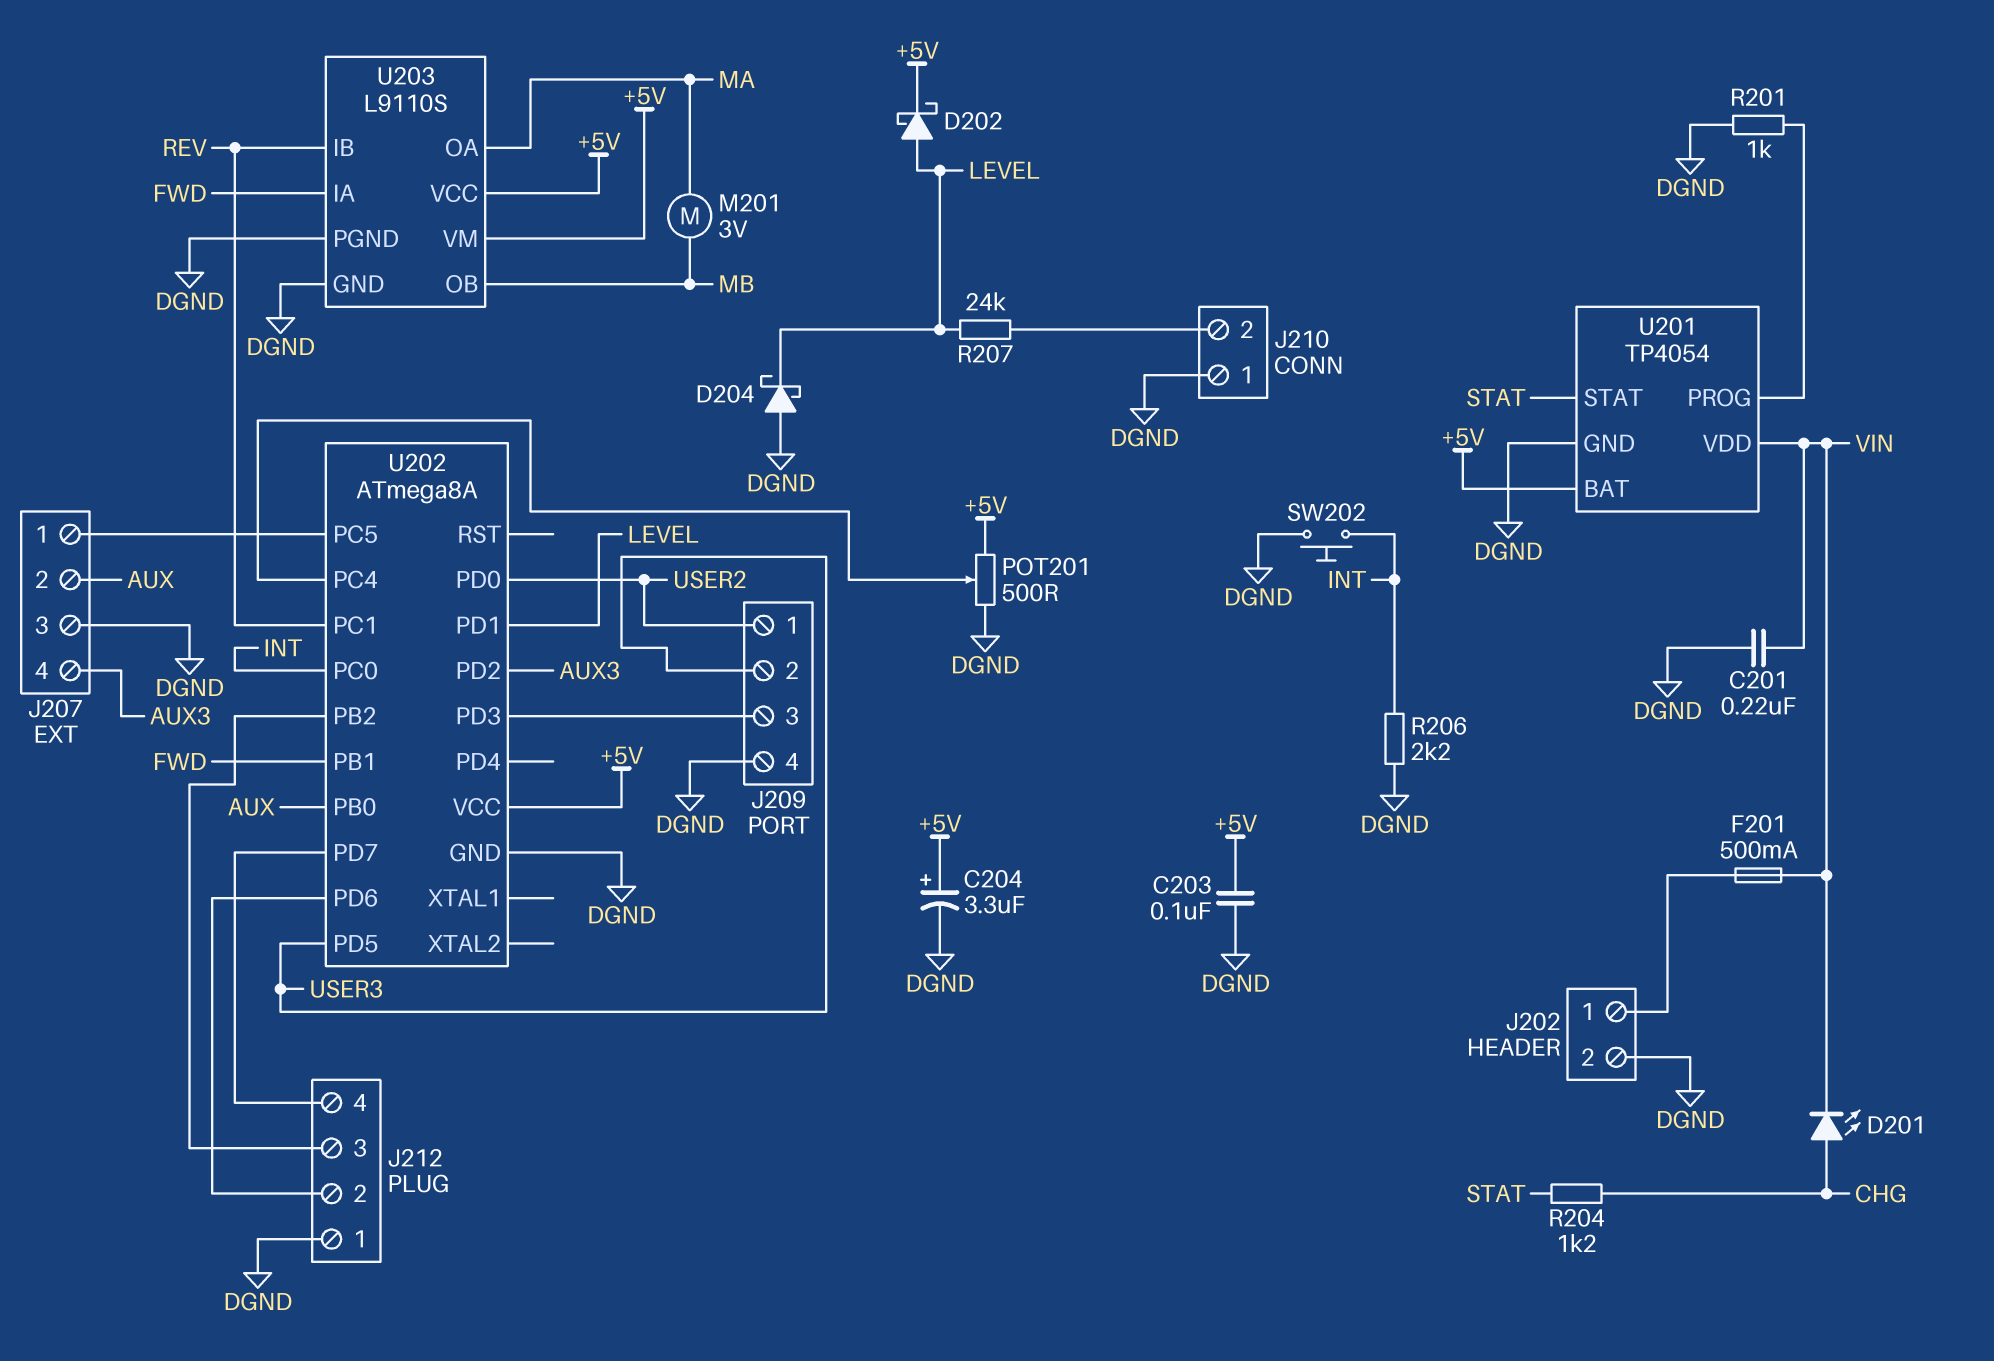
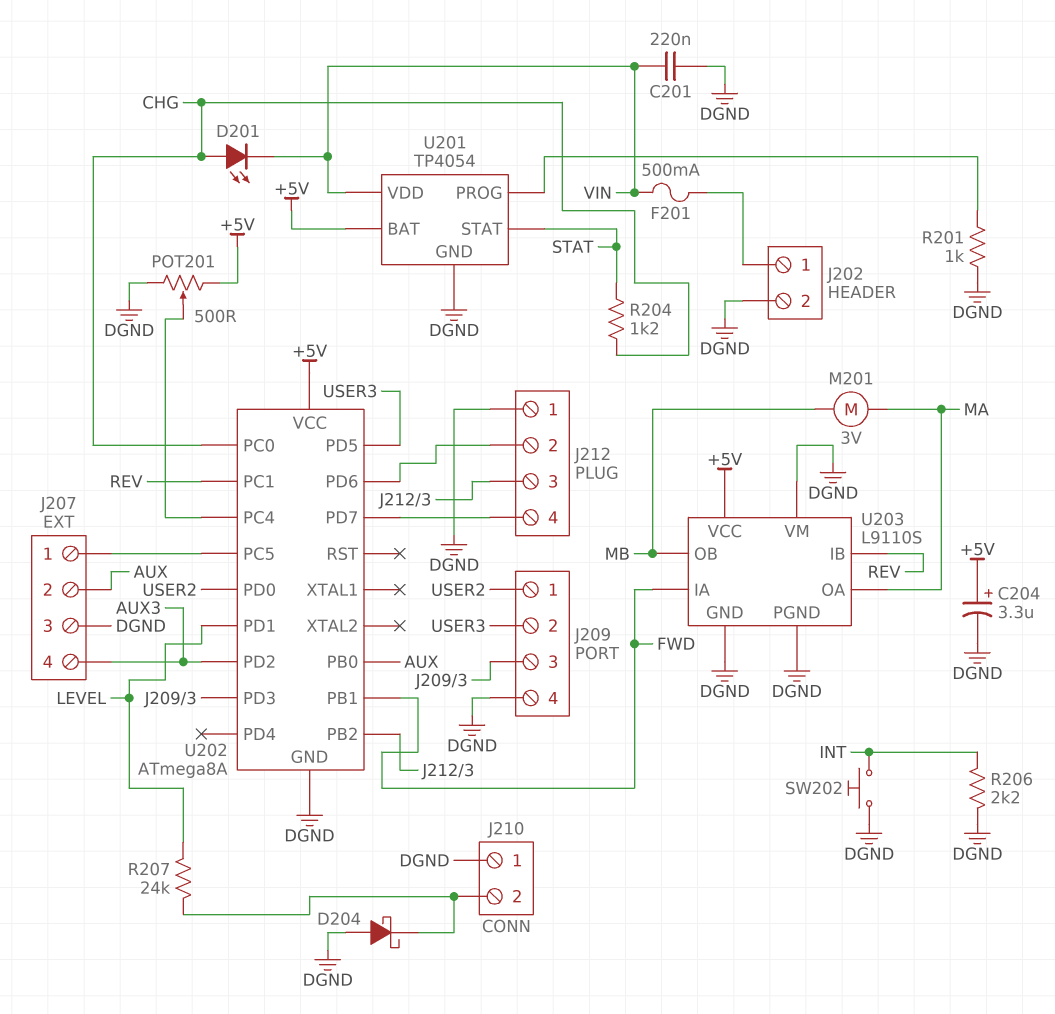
C203: 100nF (+5V, DGND) -> none
D202: schottky (A LEVEL, K +5V) -> none
D204: schottky (A DGND, K LEVEL) -> schottky (A DGND, K J210/2)
U202 pin PC0: INT -> CHG
U203 pin VM: +5V -> DGND

